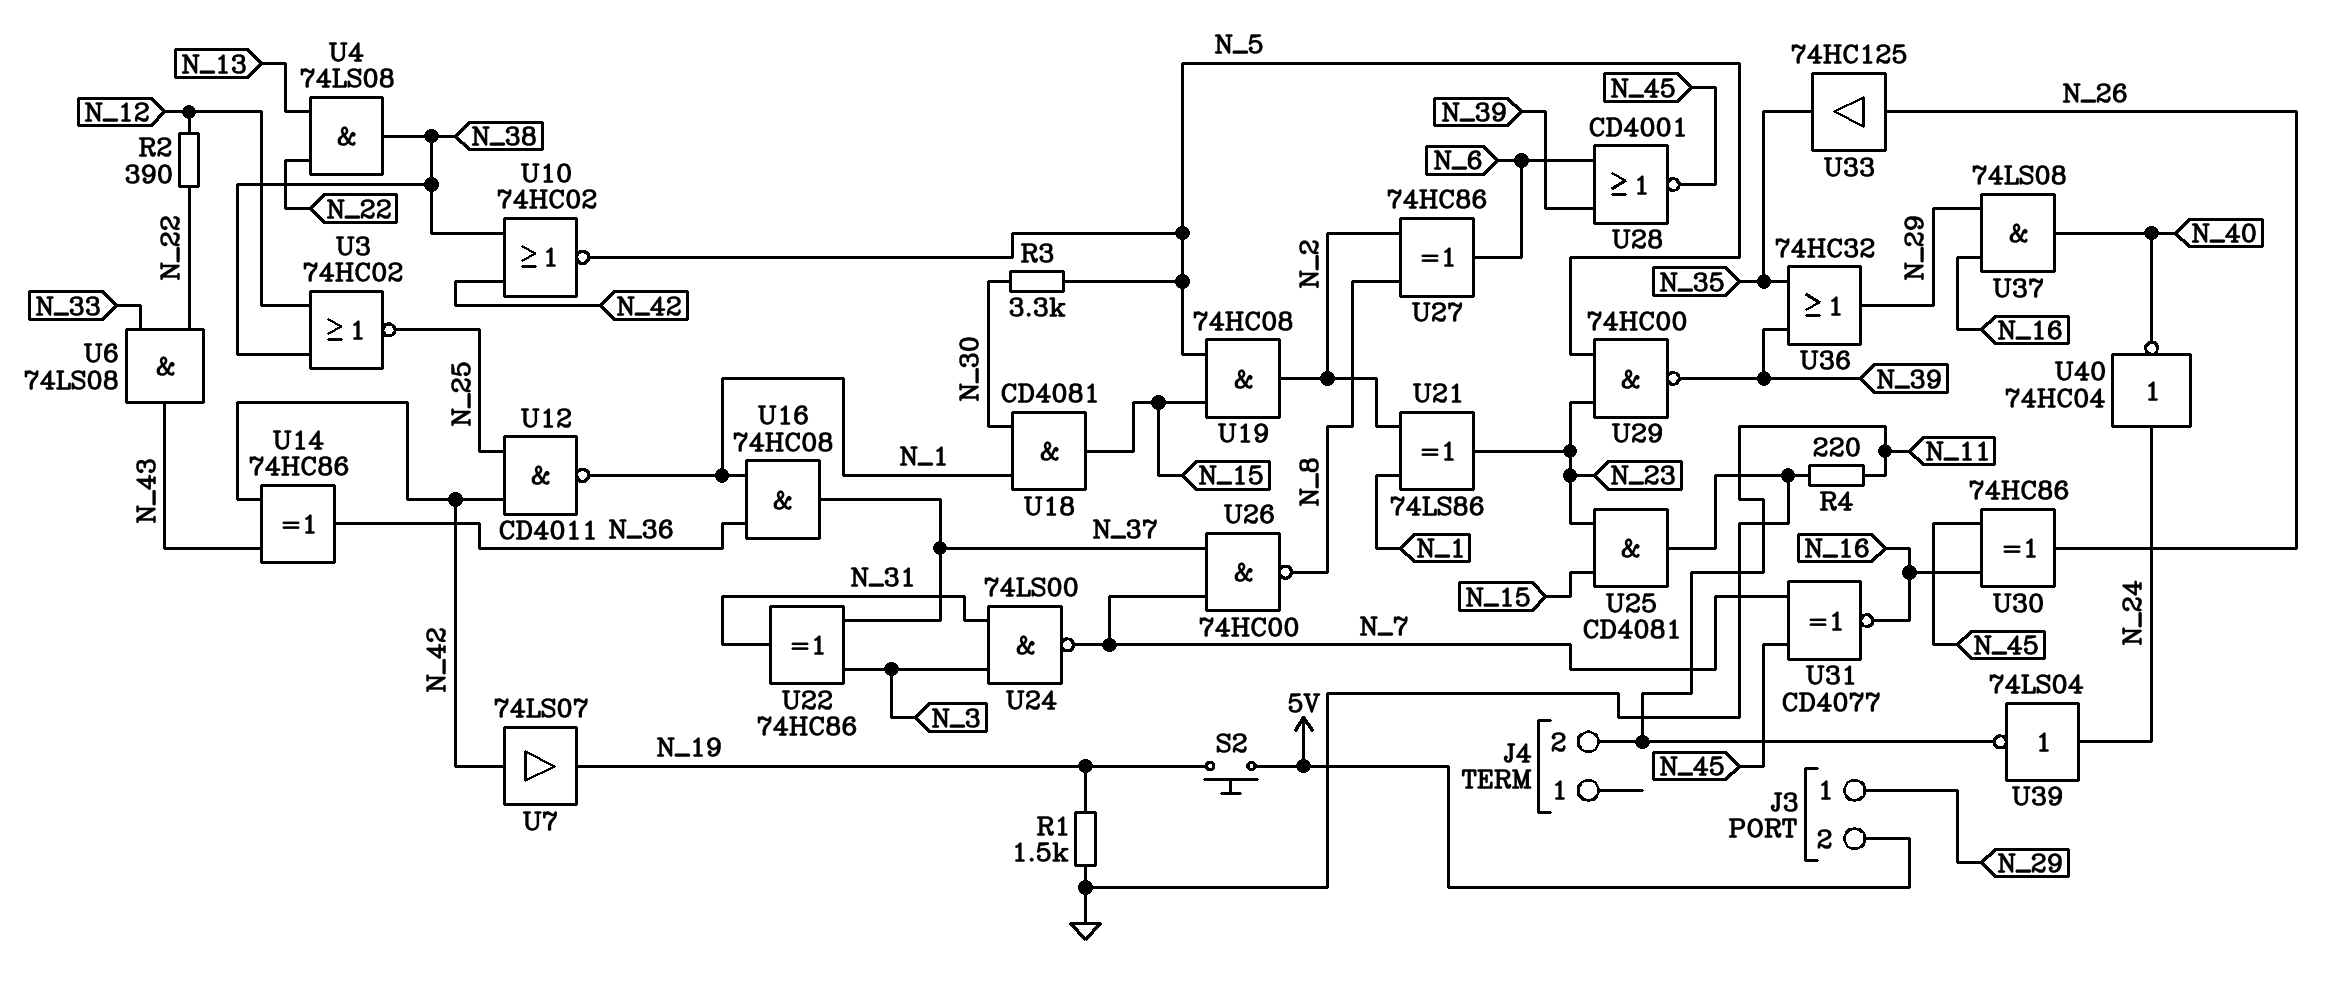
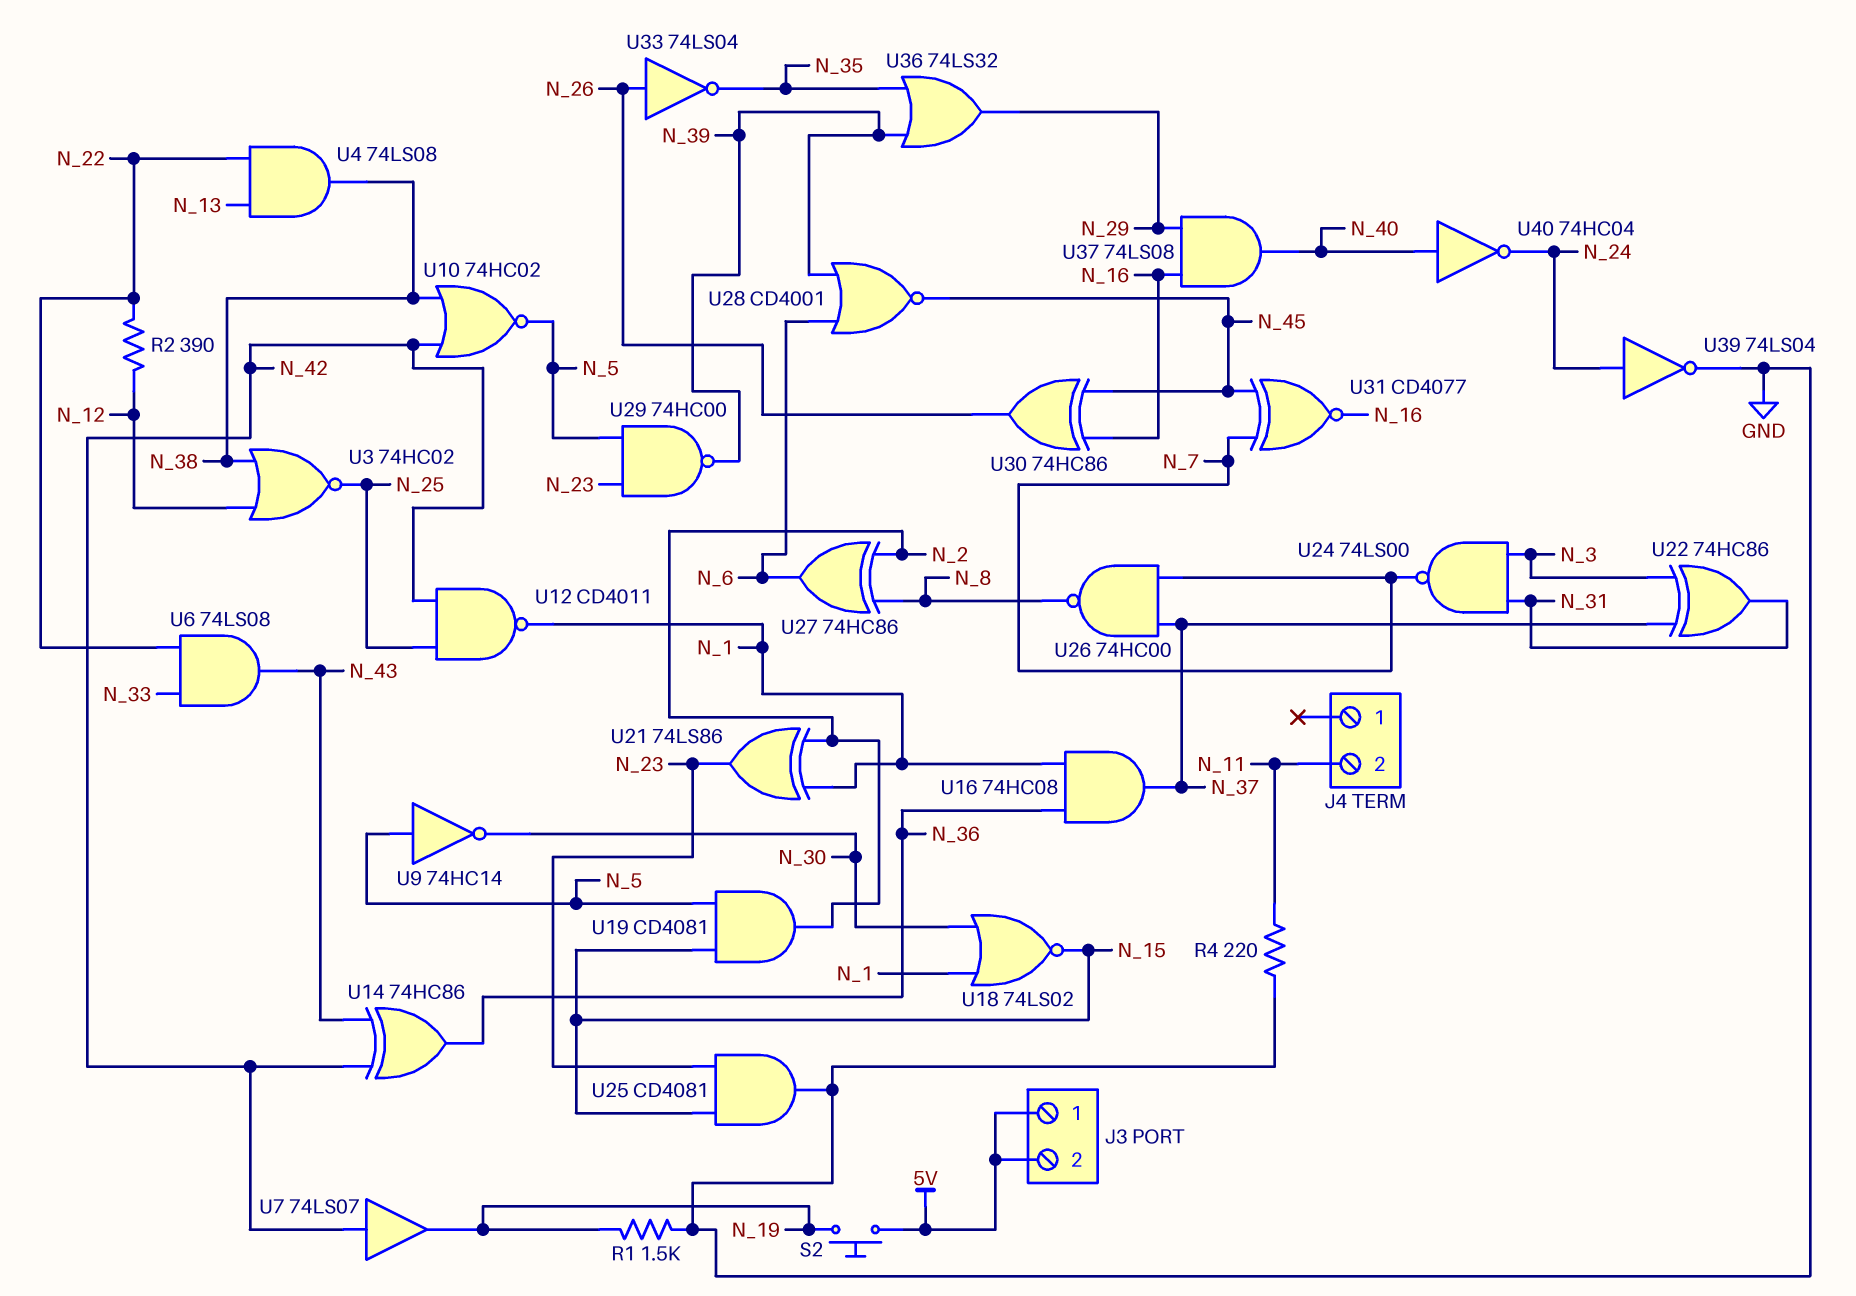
J3 pin 1: N_29 -> 5V
R3: 3.3k (N_5, N_30) -> none
U9: none -> NOT 74HC14 (in N_5, out N_30)
U18: AND CD4081 (in N_1, in N_30, out N_15) -> NOR 74LS02 (in N_1, in N_30, out N_15)
U19: AND 74HC08 (in N_5, in N_15, out N_2) -> AND CD4081 (in N_5, in N_15, out N_2)
U33: buffer 74HC125 (in N_26, out N_35) -> NOT 74LS04 (in N_26, out N_35)
U36: OR 74HC32 (in N_35, in N_39, out N_29) -> OR 74LS32 (in N_35, in N_39, out N_29)
U39: NOT 74LS04 (in N_24, out N_11) -> NOT 74LS04 (in N_24, out GND)
U40: NOT 74HC04 (in N_24, out N_40) -> NOT 74HC04 (in N_40, out N_24)

